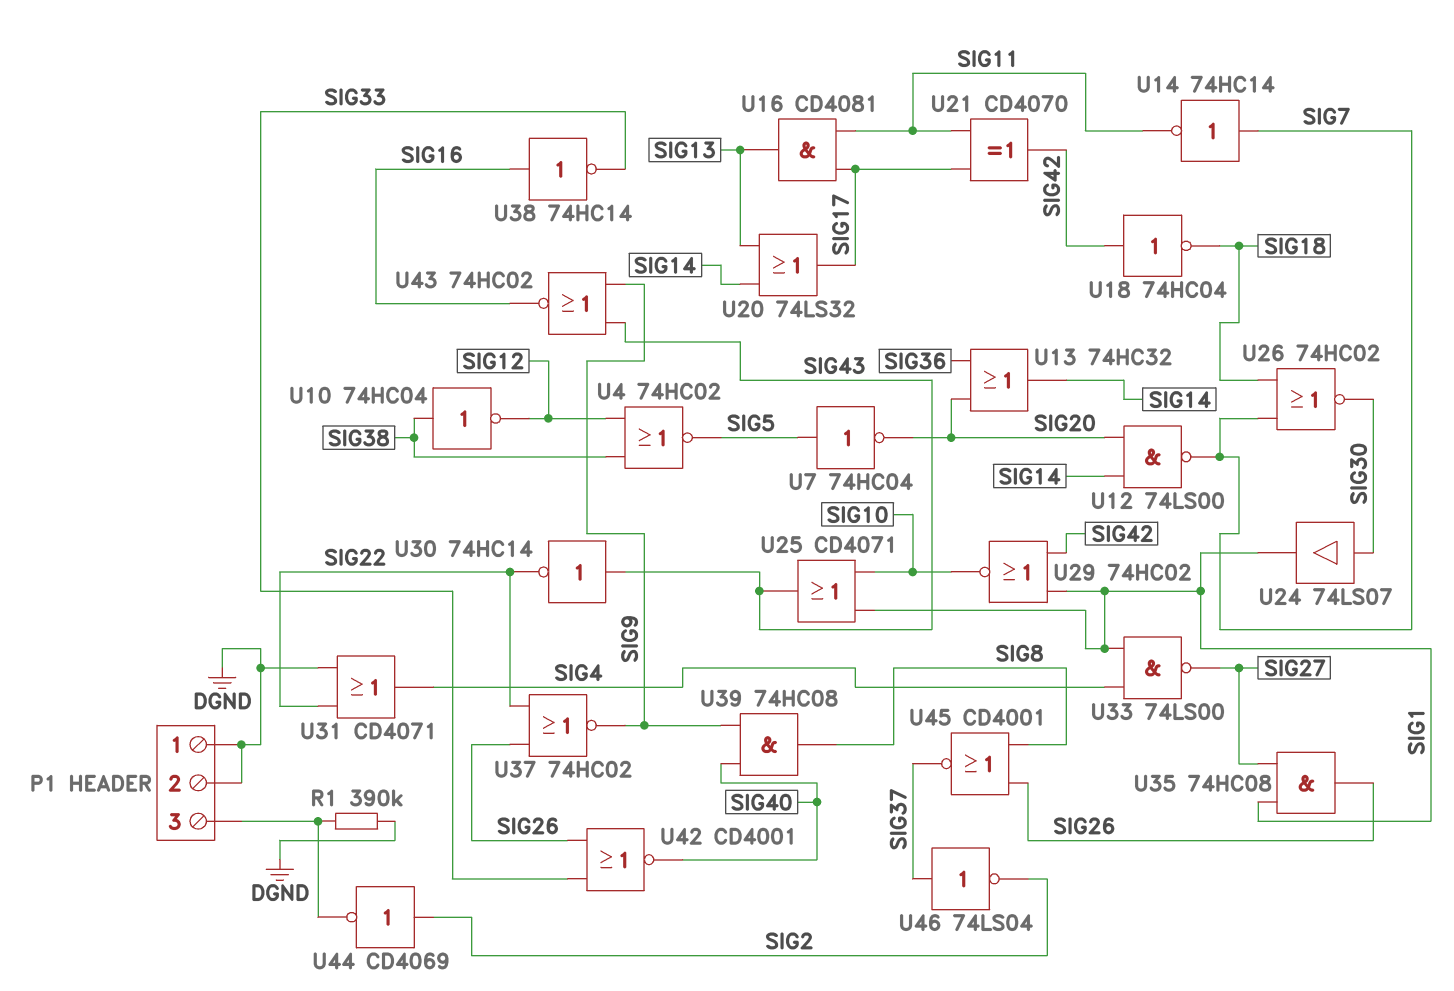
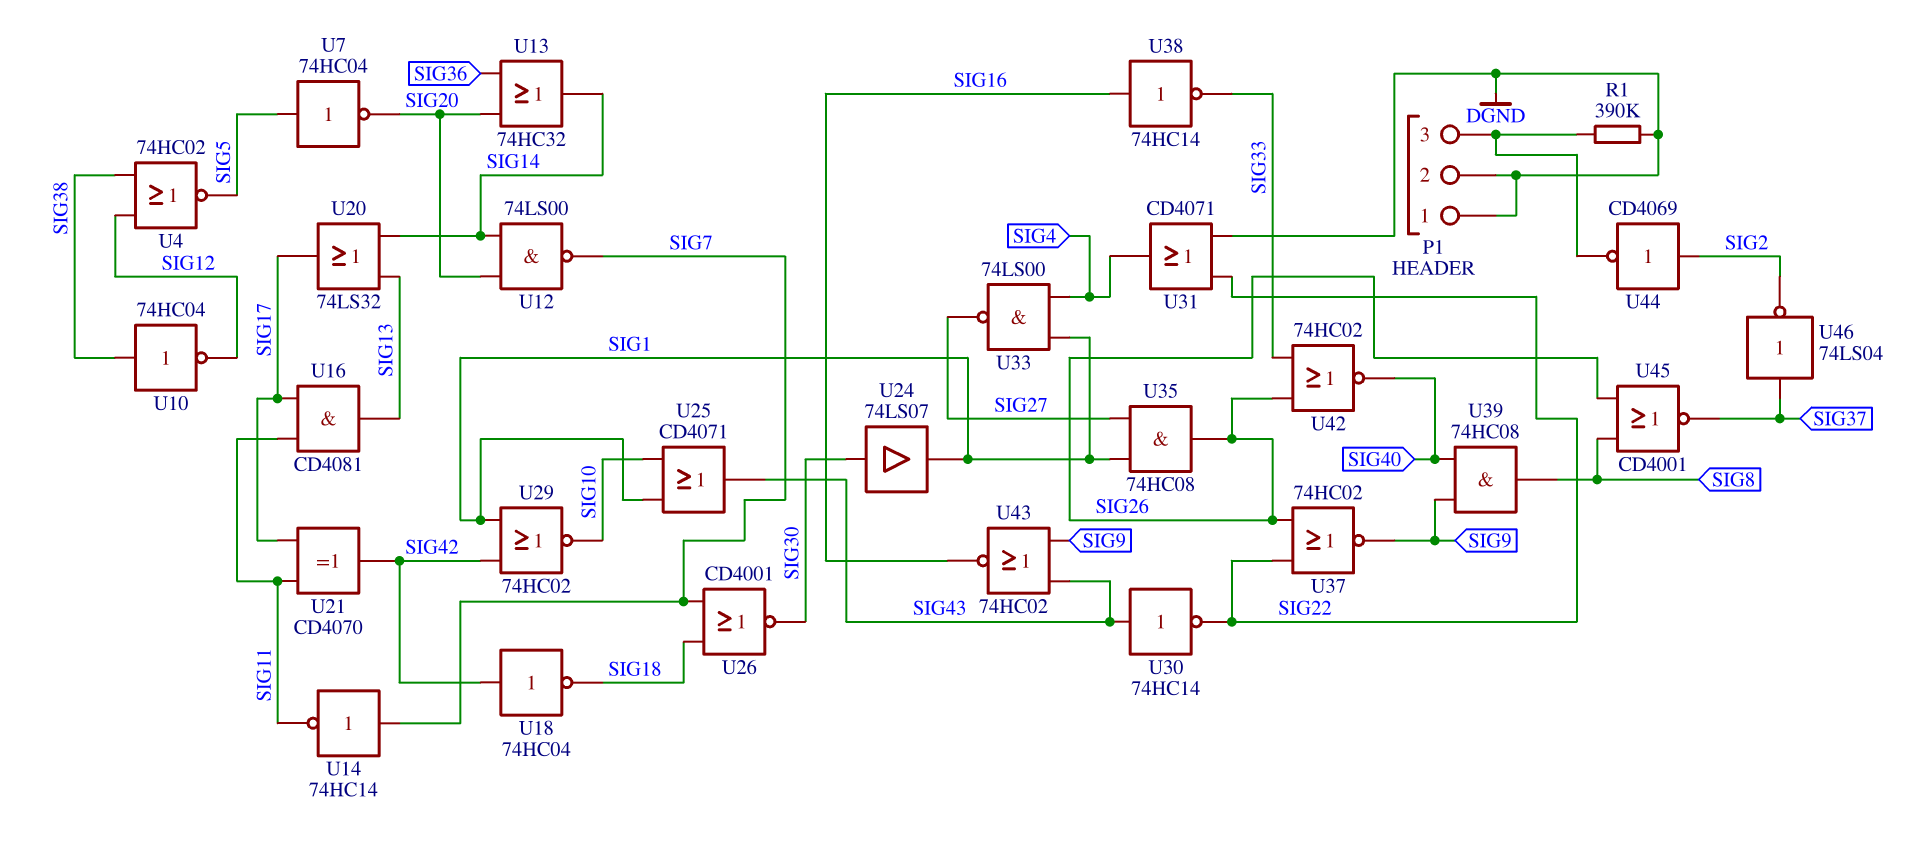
U26: NOR 74HC02 (in SIG7, in SIG18, out SIG30) -> NOR CD4001 (in SIG7, in SIG18, out SIG30)
U42: NOR CD4001 (in SIG26, in SIG33, out SIG40) -> NOR 74HC02 (in SIG26, in SIG33, out SIG40)

